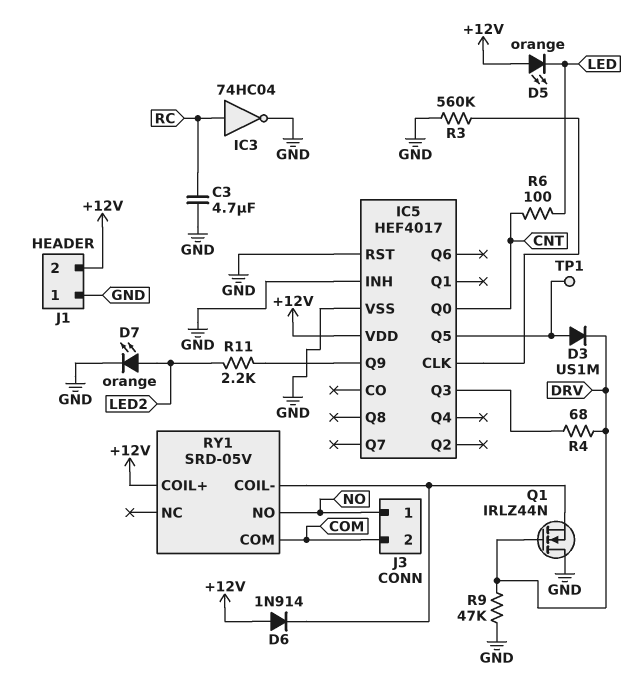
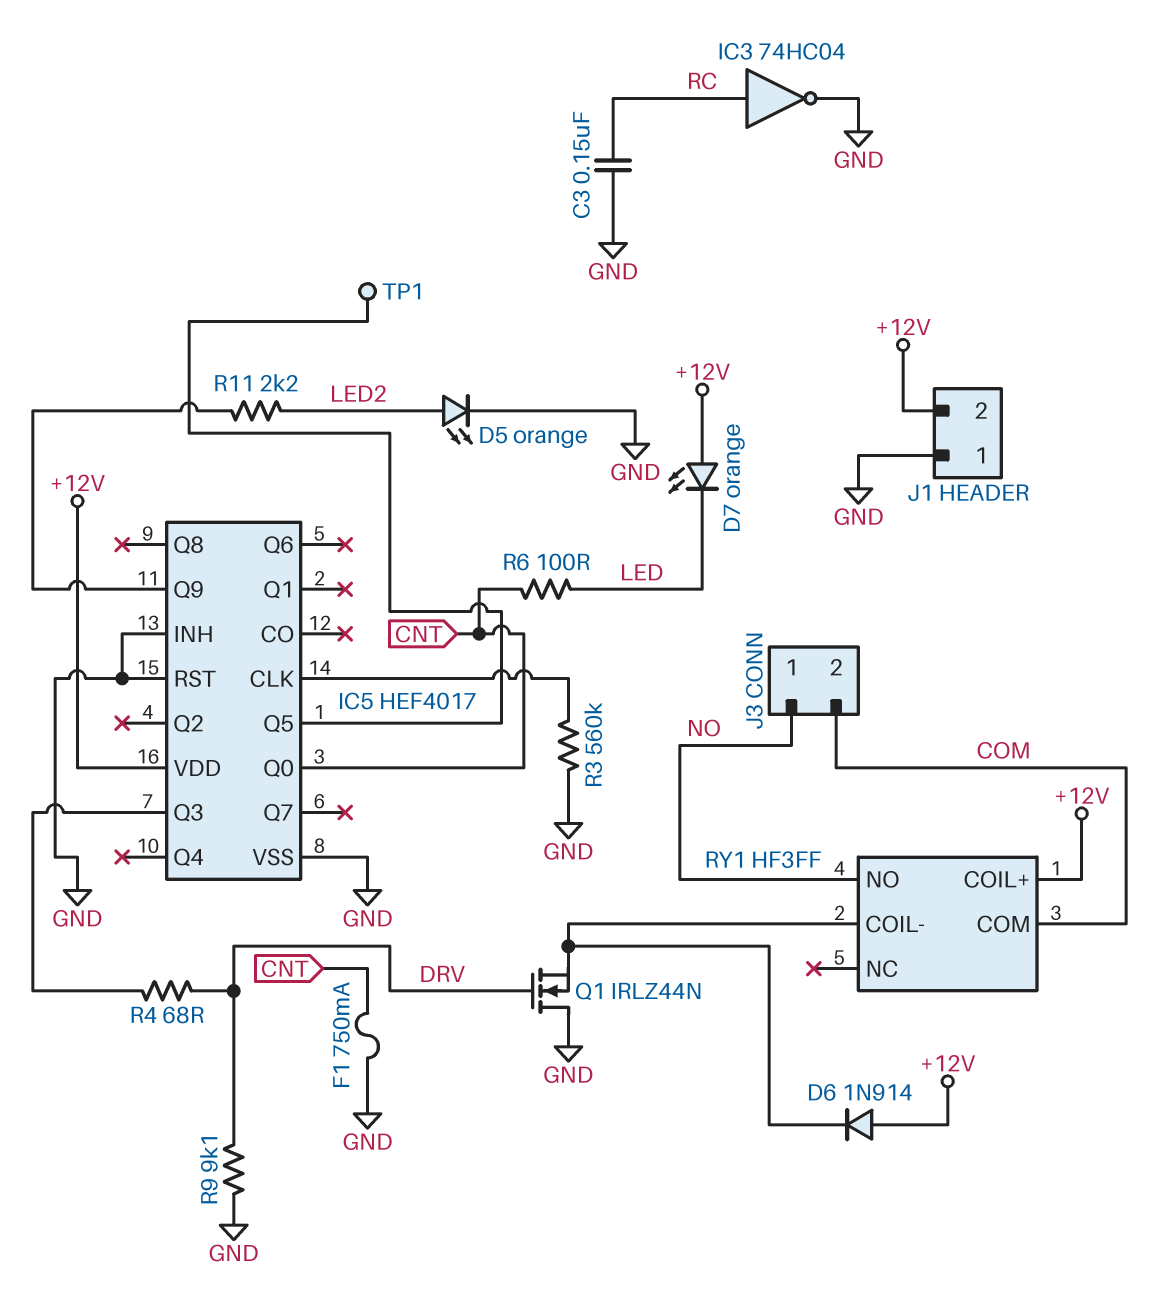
C3: 4.7uF (GND, RC) -> 150nF (GND, RC)
D3: diode US1M (A IC5/Q5, K DRV) -> none
D5: LED orange (A +12V, K LED) -> LED orange (A LED2, K GND)
D7: LED orange (A LED2, K GND) -> LED orange (A +12V, K LED)
F1: none -> 750mA (CNT, GND)
R9: 47k (DRV, GND) -> 9.1k (DRV, GND)
RY1: SRD-05V -> HF3FF

